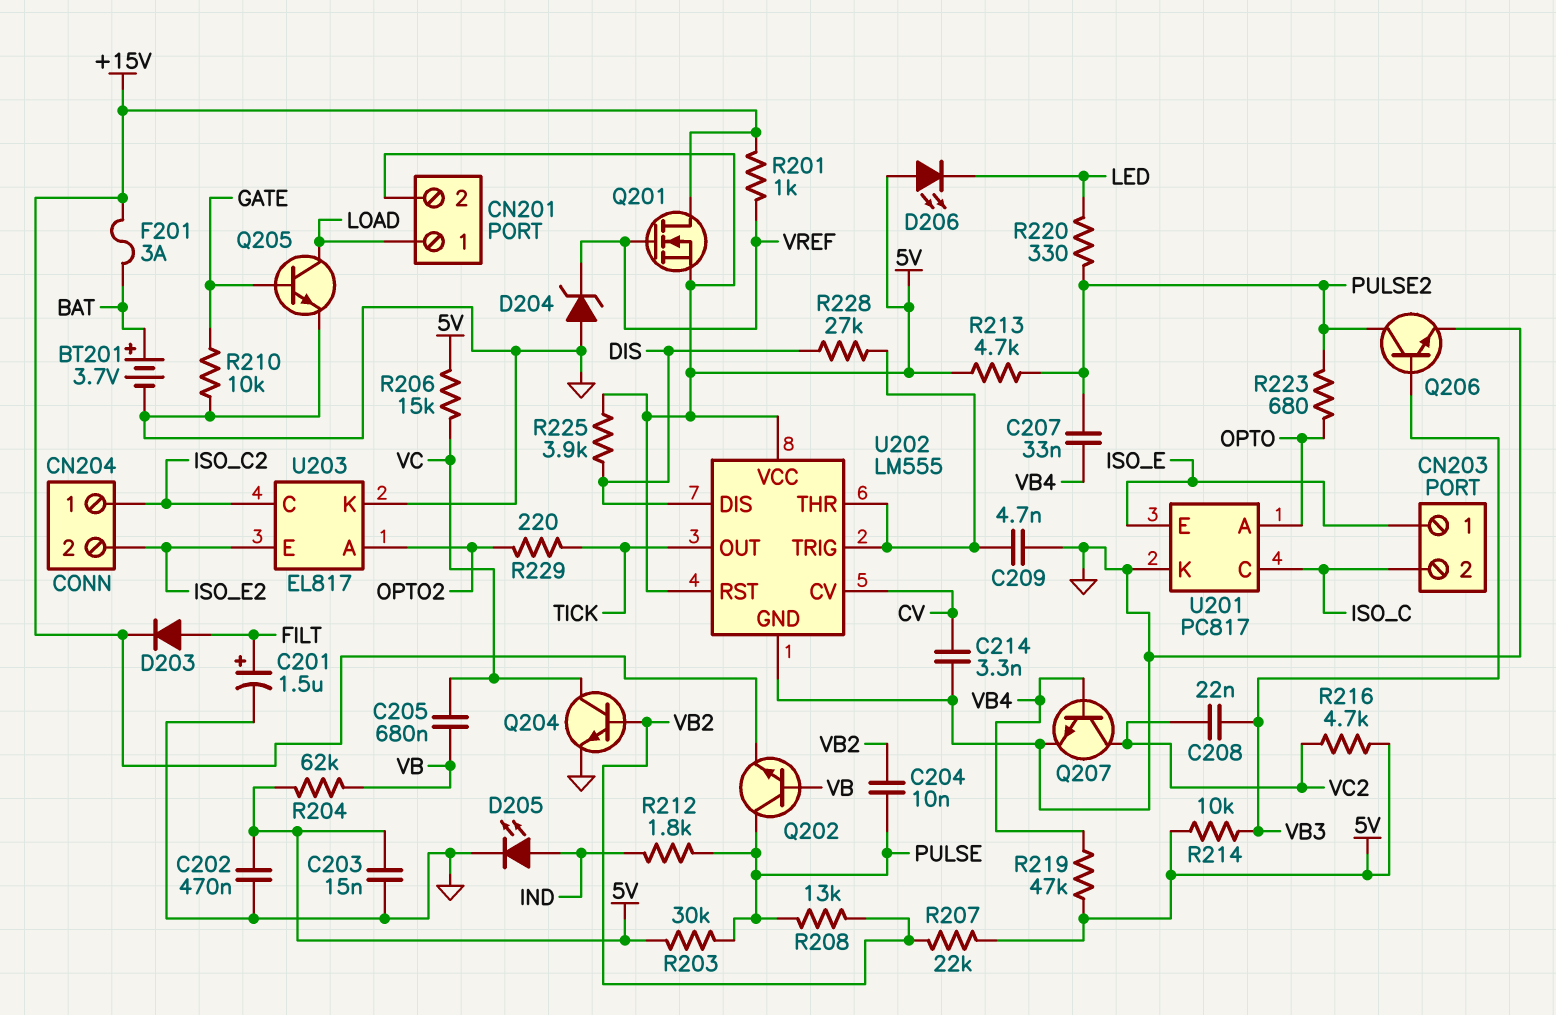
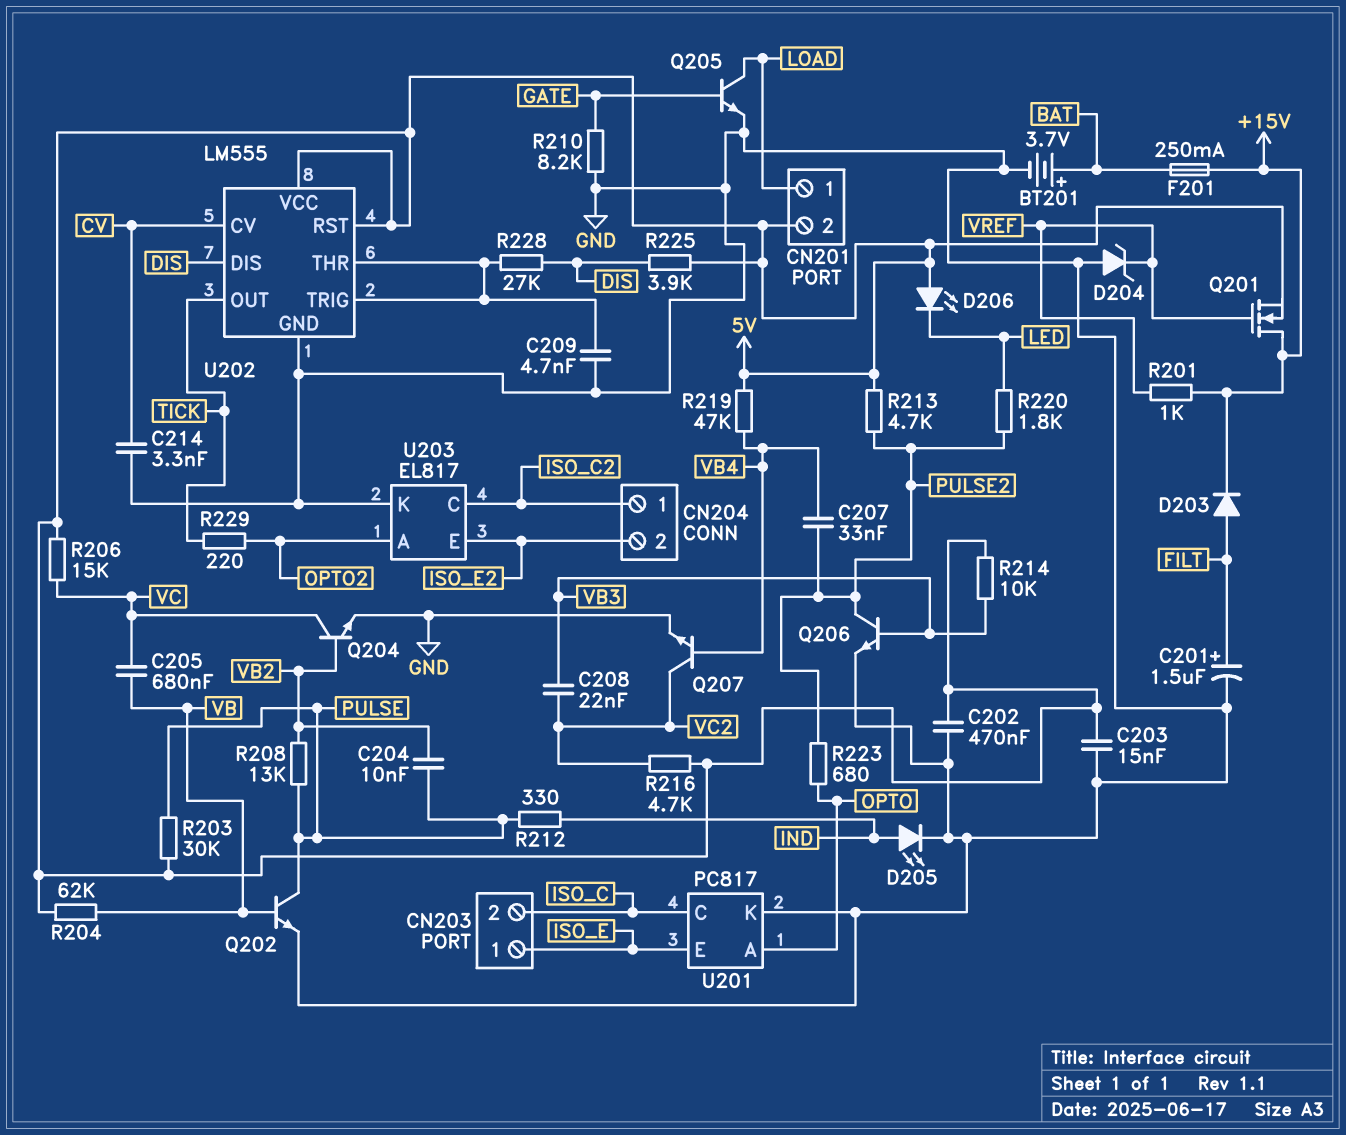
F201: 3A (+15V, BAT) -> 250mA (+15V, BAT)
Q202: NPN (B VB, C PULSE, E +15V) -> NPN (B VB, C PULSE, E GND)
R207: 22k (5V, VB2) -> none
R210: 10k (GATE, GND) -> 8.2k (GATE, GND)
R212: 1.8k (IND, PULSE) -> 330 (IND, PULSE)
R220: 330 (LED, PULSE2) -> 1.8k (LED, PULSE2)

